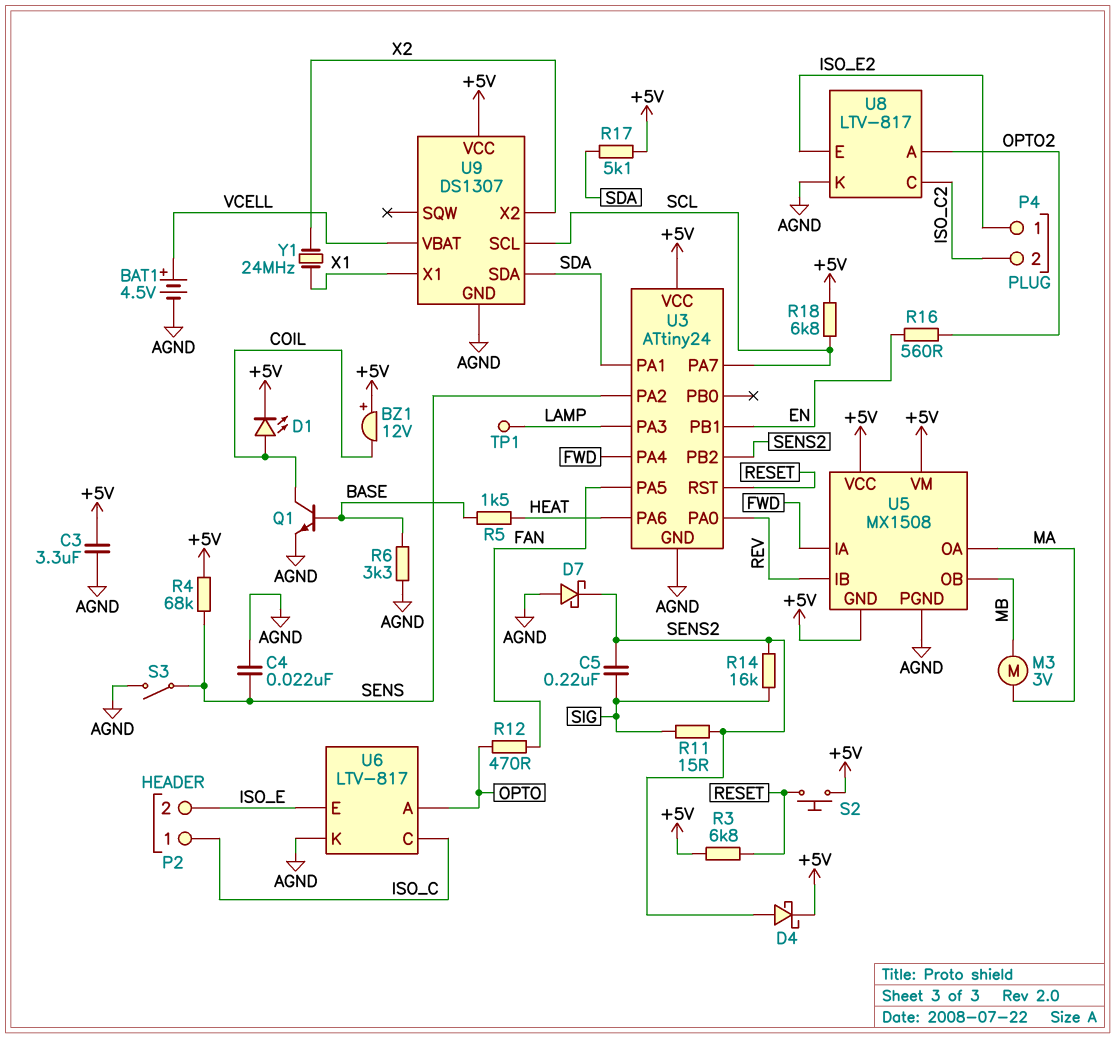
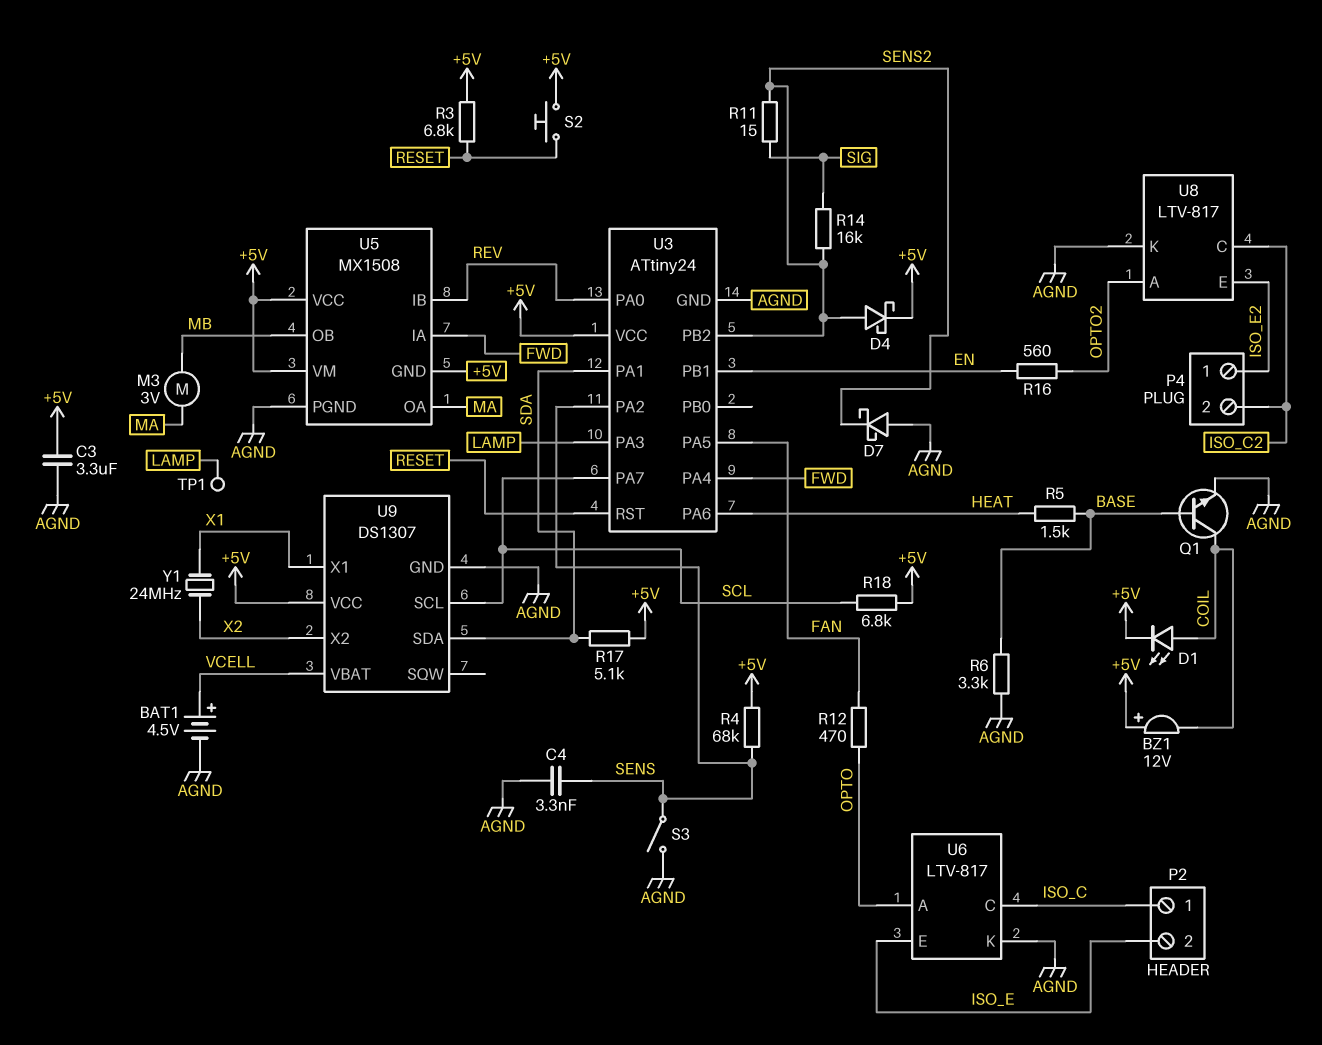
C4: 22nF (AGND, SENS) -> 3.3nF (AGND, SENS)
C5: 220nF (SENS2, SIG) -> none

